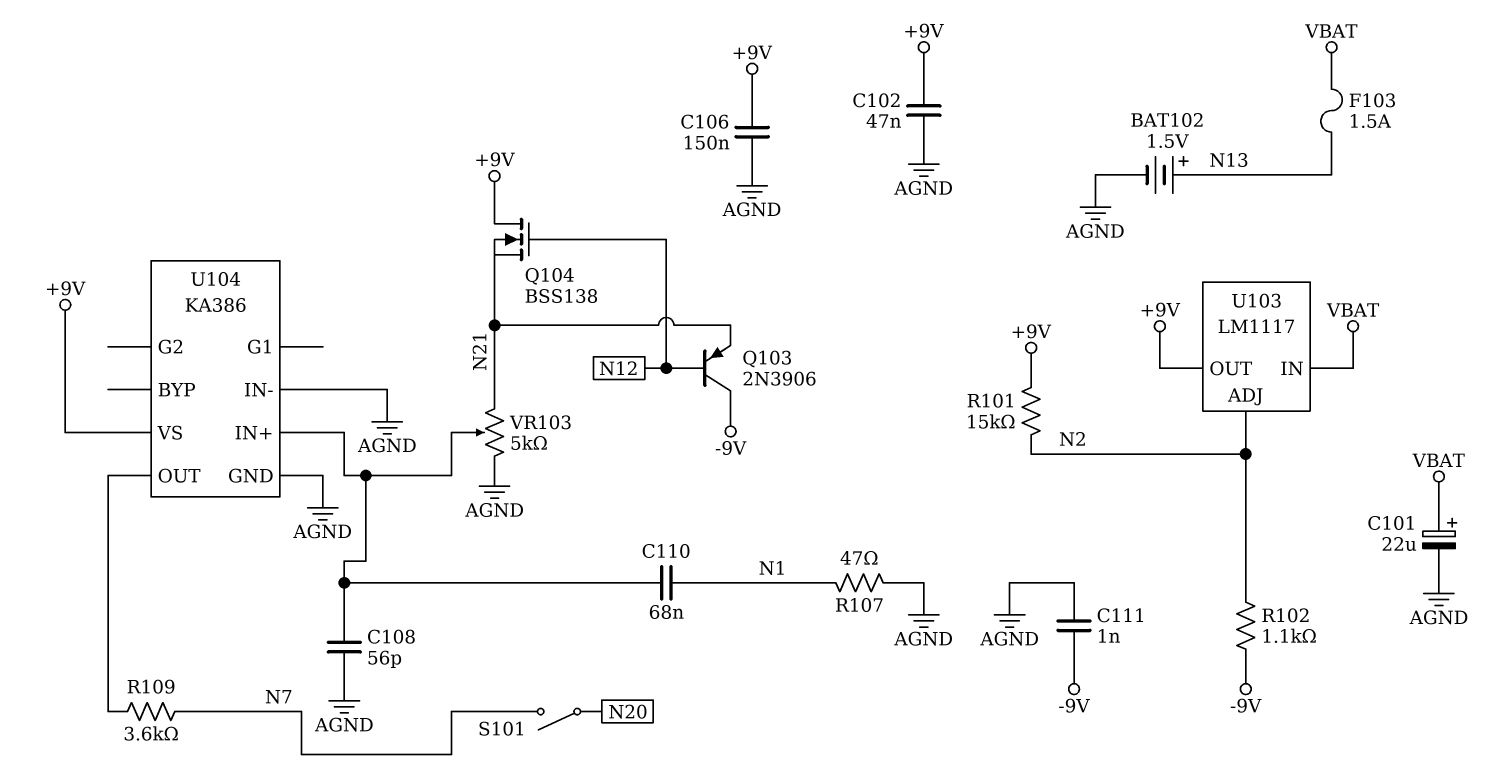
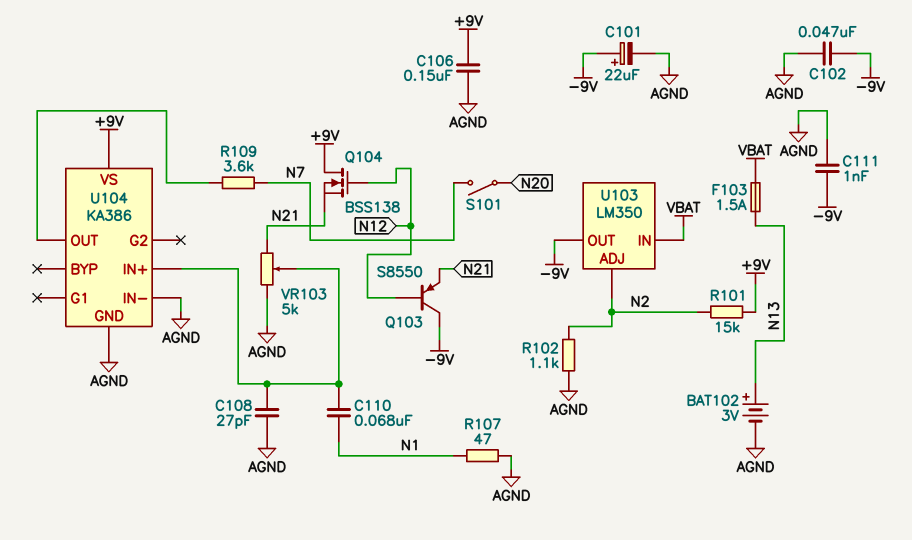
BAT102: 1.5V (plus N13, minus AGND) -> 3V (plus N13, minus AGND)
C101: 22uF (plus VBAT, minus AGND) -> 22uF (plus -9V, minus AGND)
C102: 47nF (+9V, AGND) -> 47nF (-9V, AGND)
C108: 56pF (AGND, U104/IN+) -> 27pF (AGND, U104/IN+)
Q103: PNP 2N3906 (B N12, C -9V, E N21) -> PNP S8550 (B N12, C -9V, E N21)
R102: 1.1k (-9V, N2) -> 1.1k (AGND, N2)
U103: LM1117 -> LM350
U103 pin OUT: +9V -> -9V

